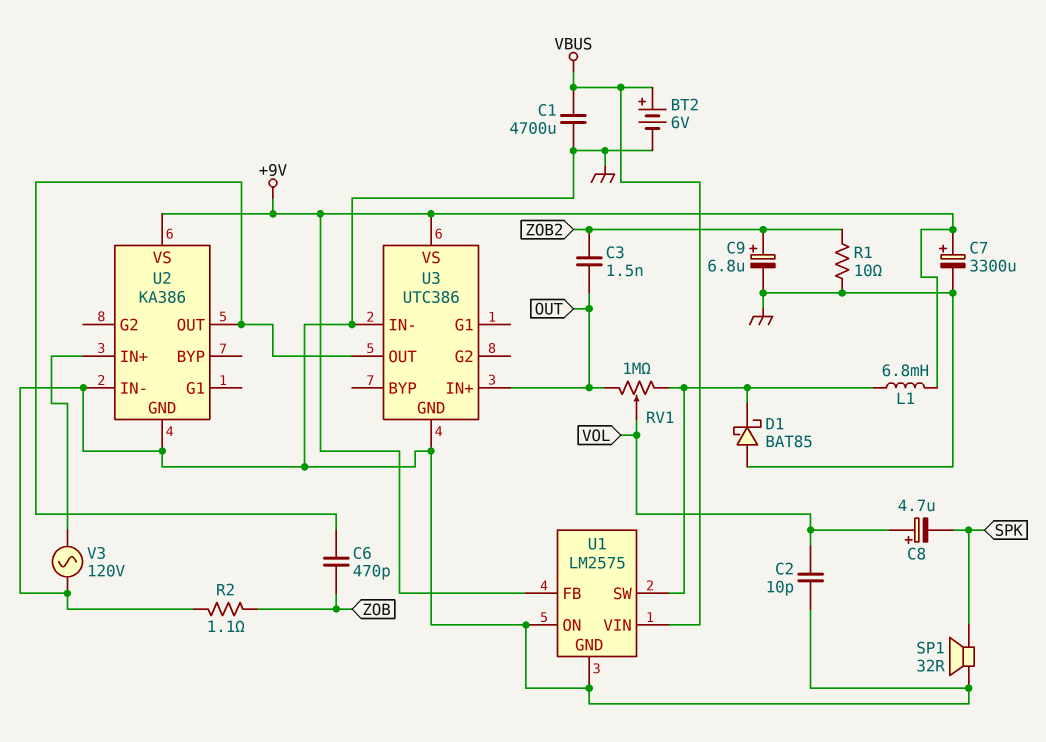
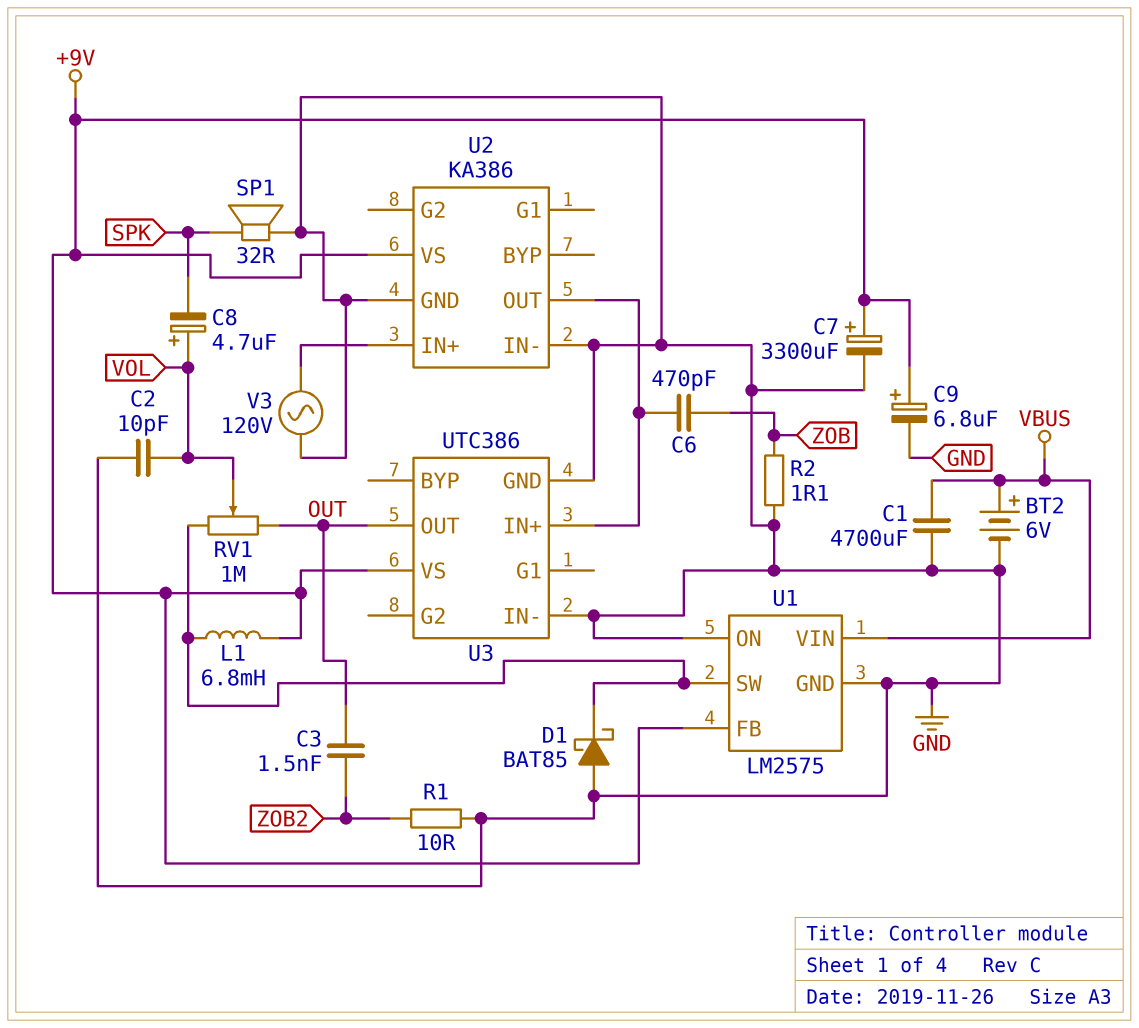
C9: 6.8uF (plus ZOB2, minus GND) -> 6.8uF (plus +9V, minus GND)
U3 pin IN+: OUT -> U2/OUT
U3 pin OUT: U2/OUT -> OUT

